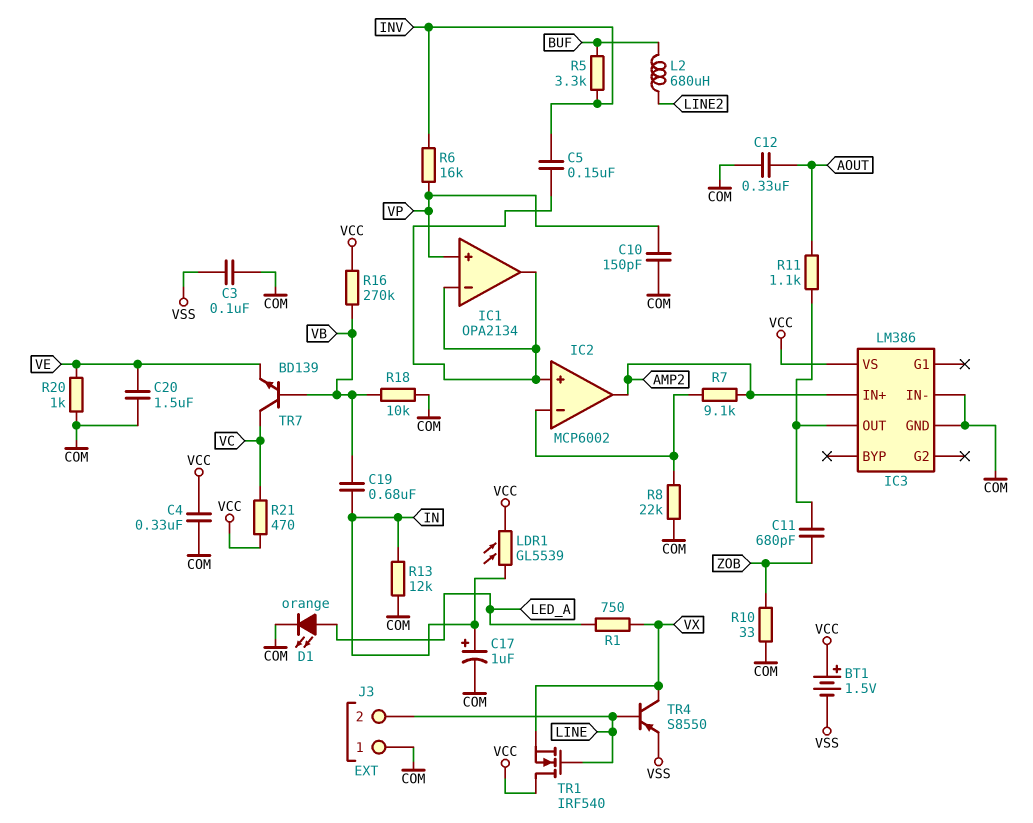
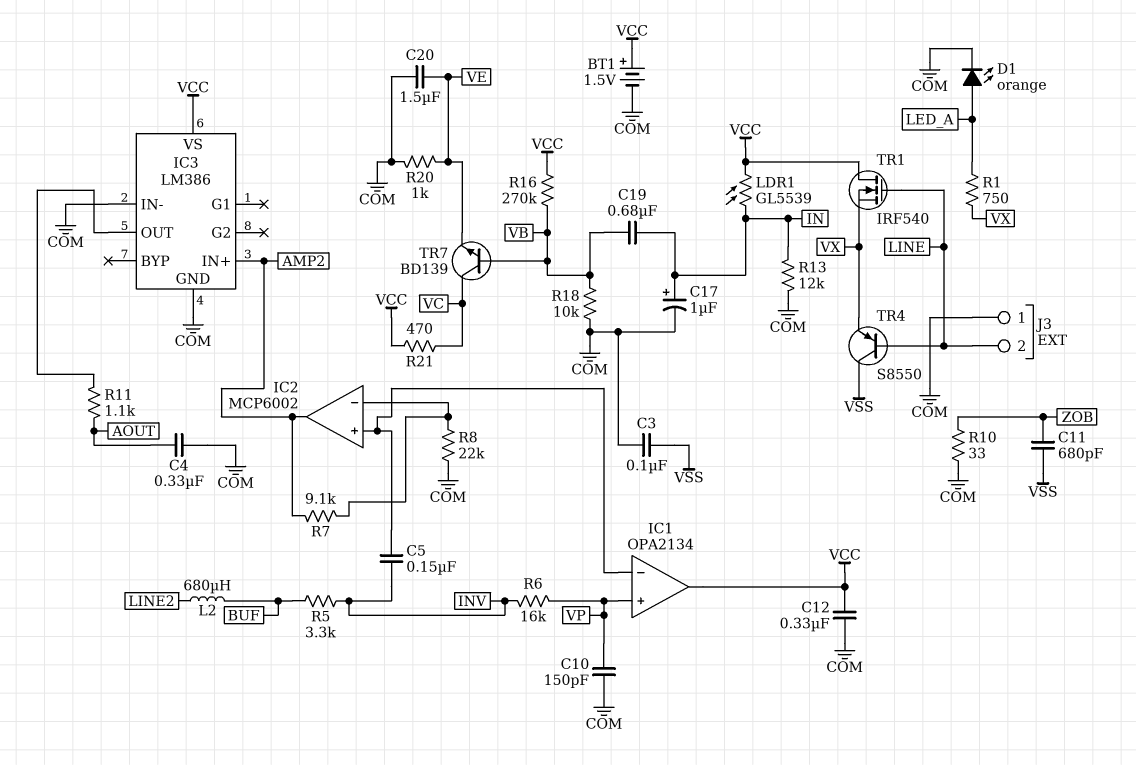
BT1: 1.5V (plus VCC, minus VSS) -> 1.5V (plus VCC, minus COM)
C4: 330nF (COM, VCC) -> 330nF (AOUT, COM)
C11: 680pF (IC3/OUT, ZOB) -> 680pF (VSS, ZOB)
C12: 330nF (AOUT, COM) -> 330nF (COM, VCC)
IC1 pin out: IC1/in- -> VCC
TR4: PNP S8550 (B LINE, C VX, E VSS) -> PNP S8550 (B LINE, C VSS, E VX)

